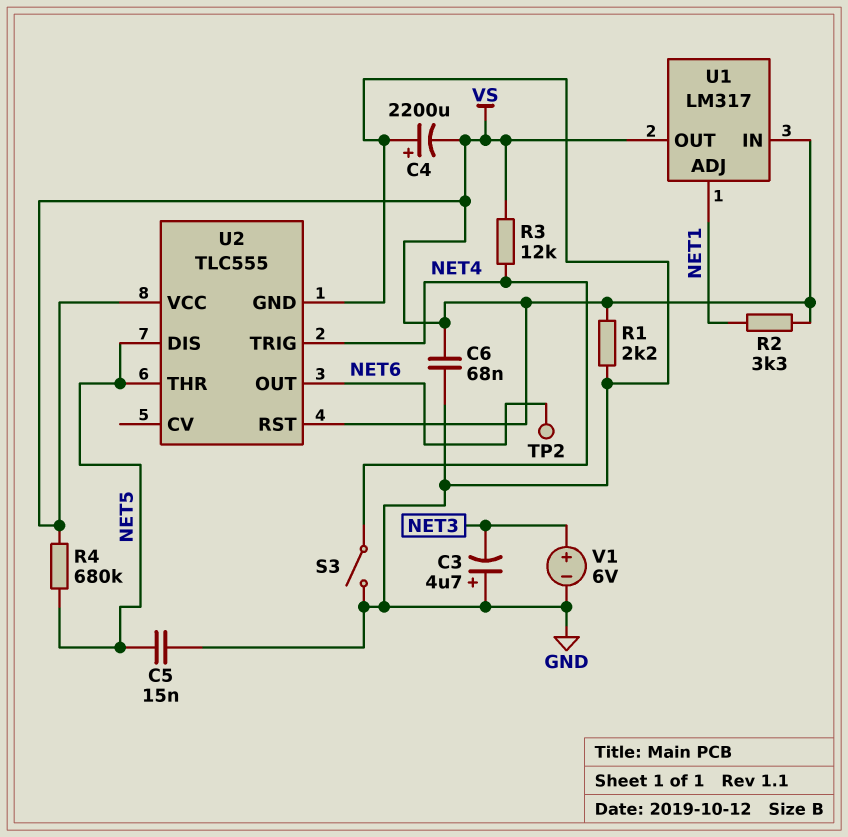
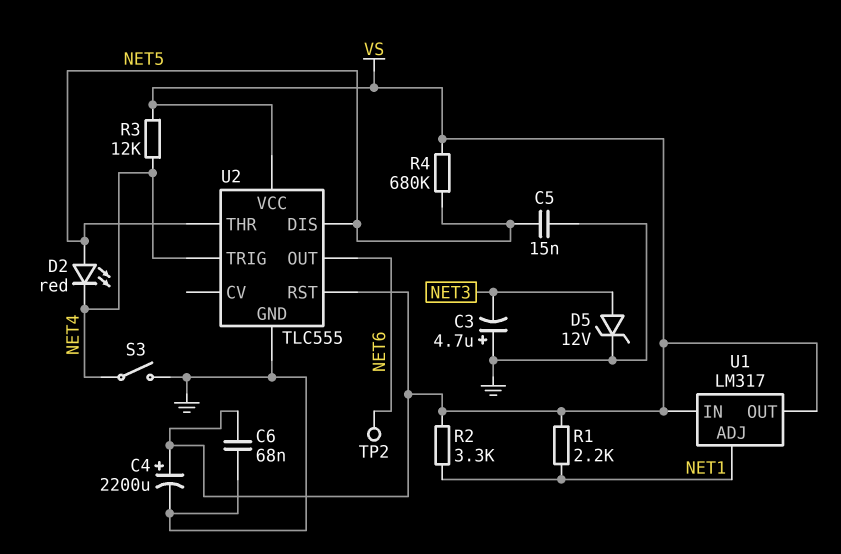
C4: 2200uF (plus GND, minus VS) -> 2200uF (plus VS, minus GND)
D2: none -> LED red (A NET5, K NET4)
D5: none -> zener 12V (A NET3, K GND)
R1: 2.2k (GND, VS) -> 2.2k (NET1, VS)
V1: 6V (plus NET3, minus GND) -> none

